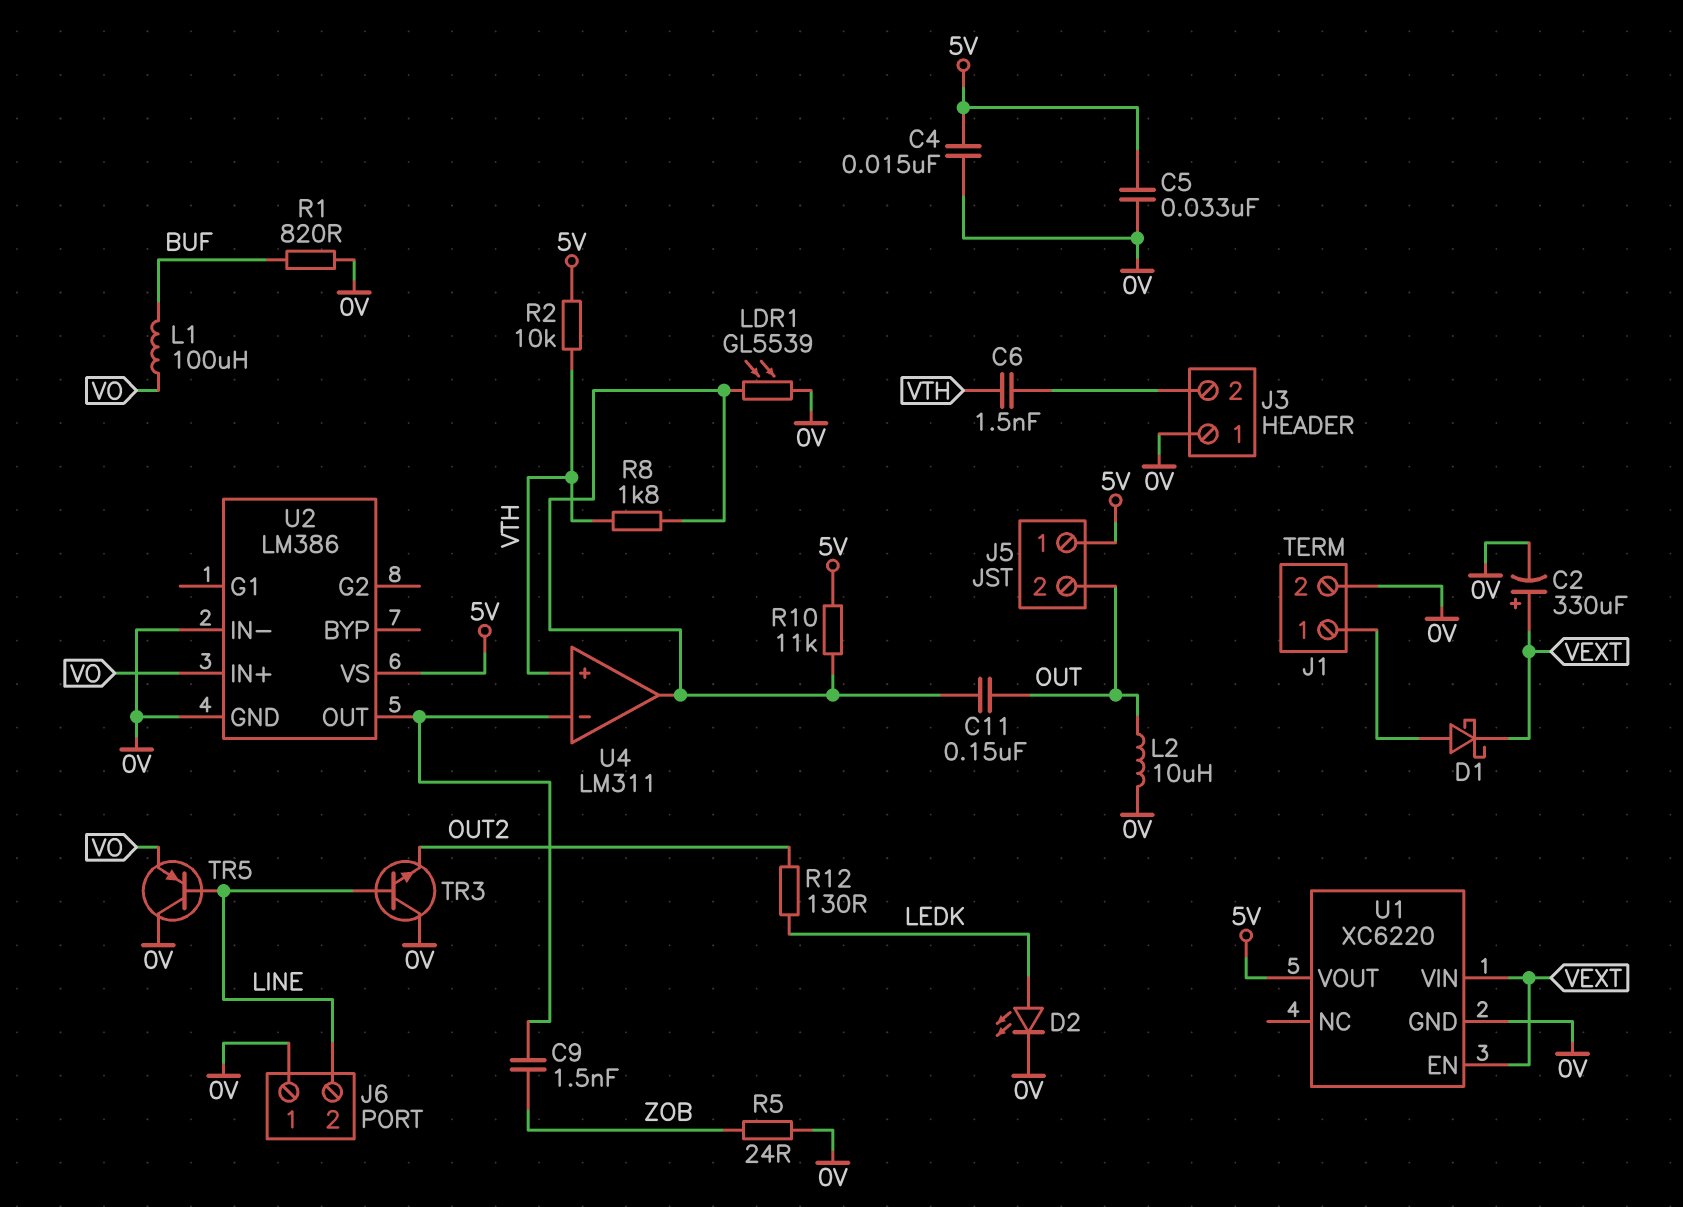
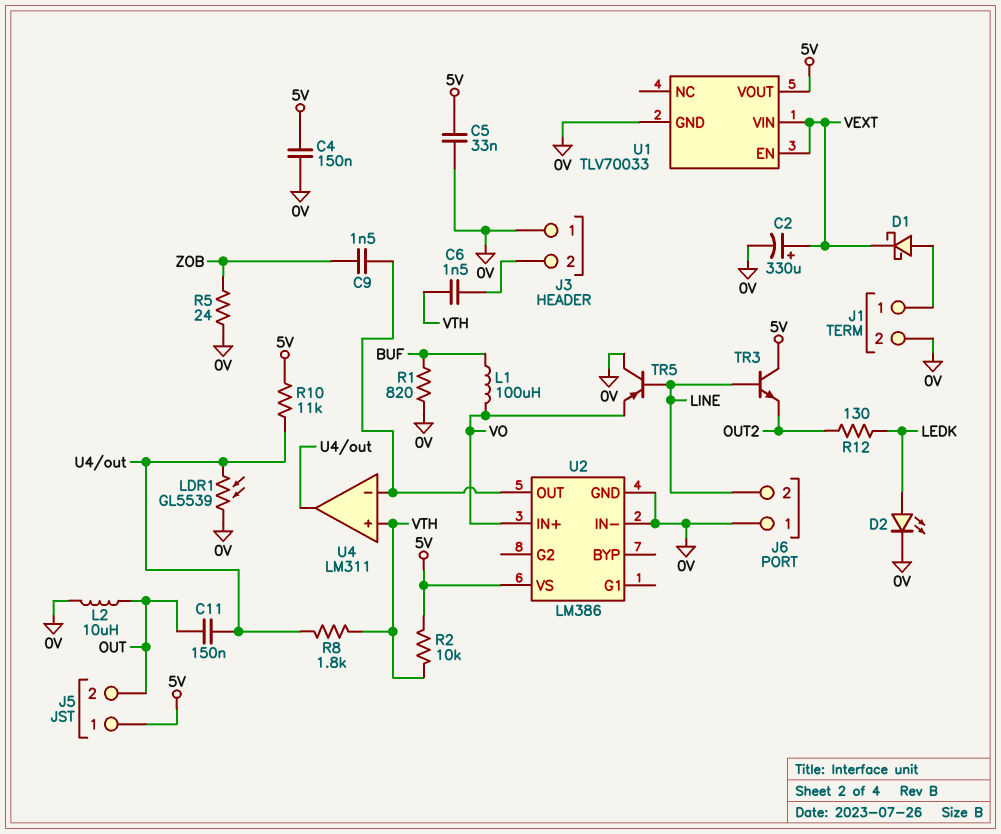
C4: 15nF (0V, 5V) -> 150nF (0V, 5V)
TR3: NPN (B LINE, C 0V, E OUT2) -> NPN (B LINE, C 5V, E OUT2)
U1: XC6220 -> TLV70033

